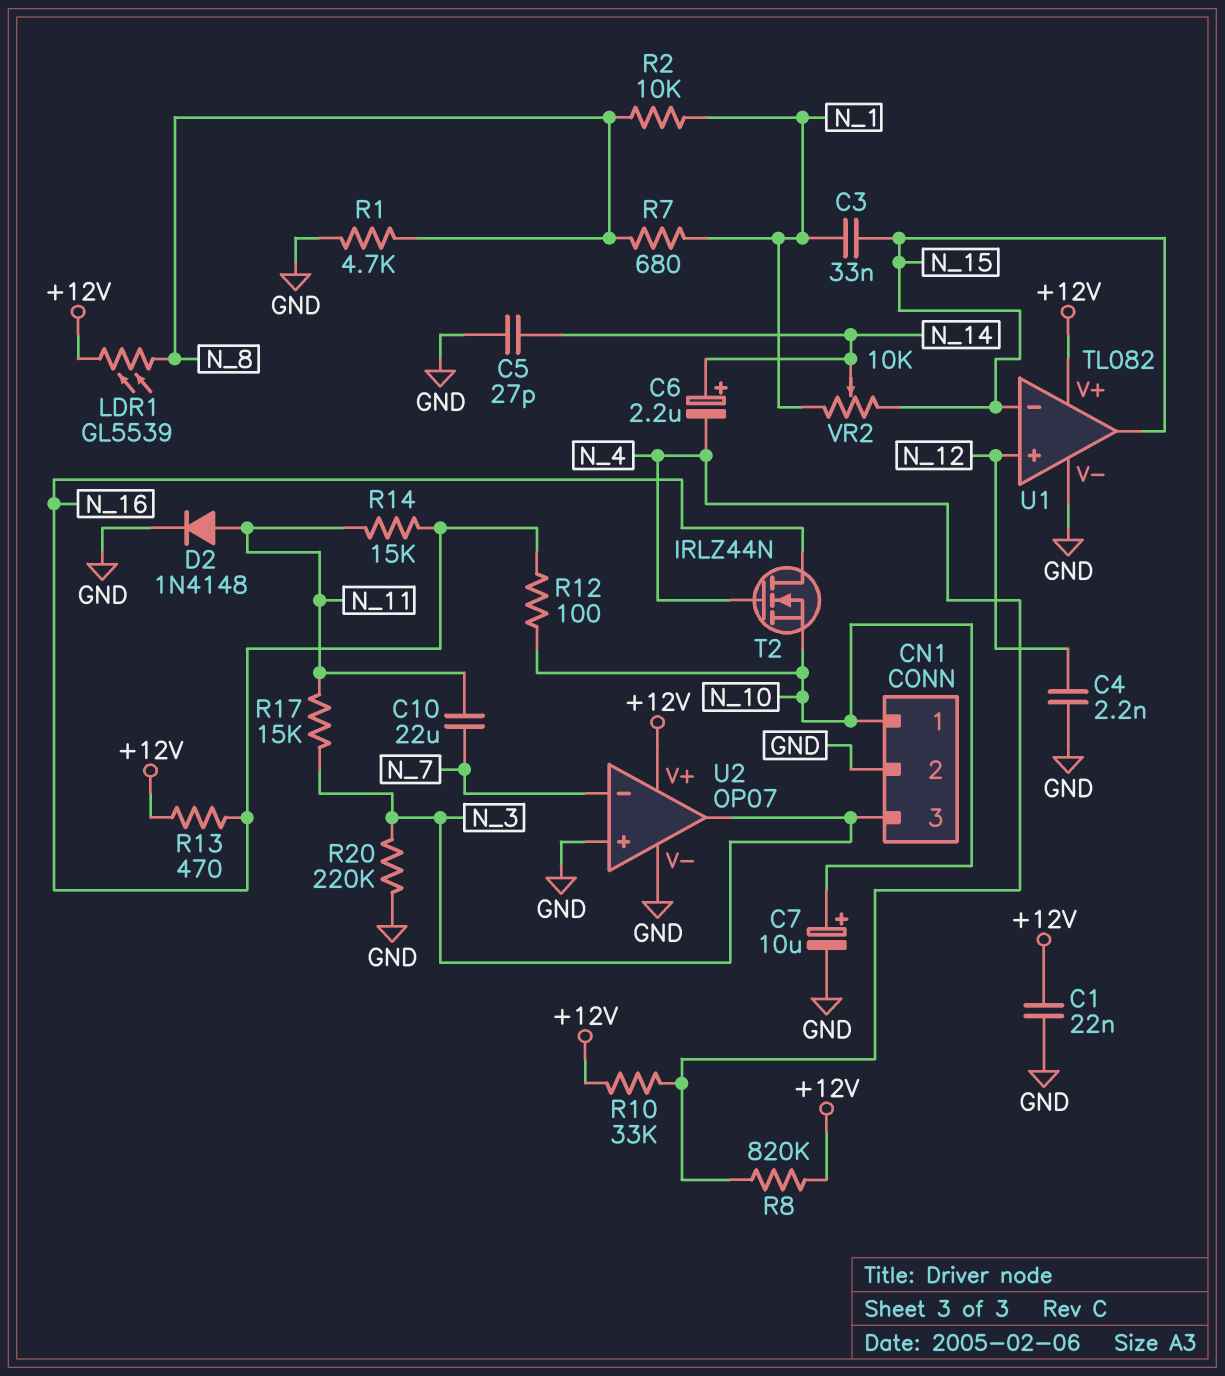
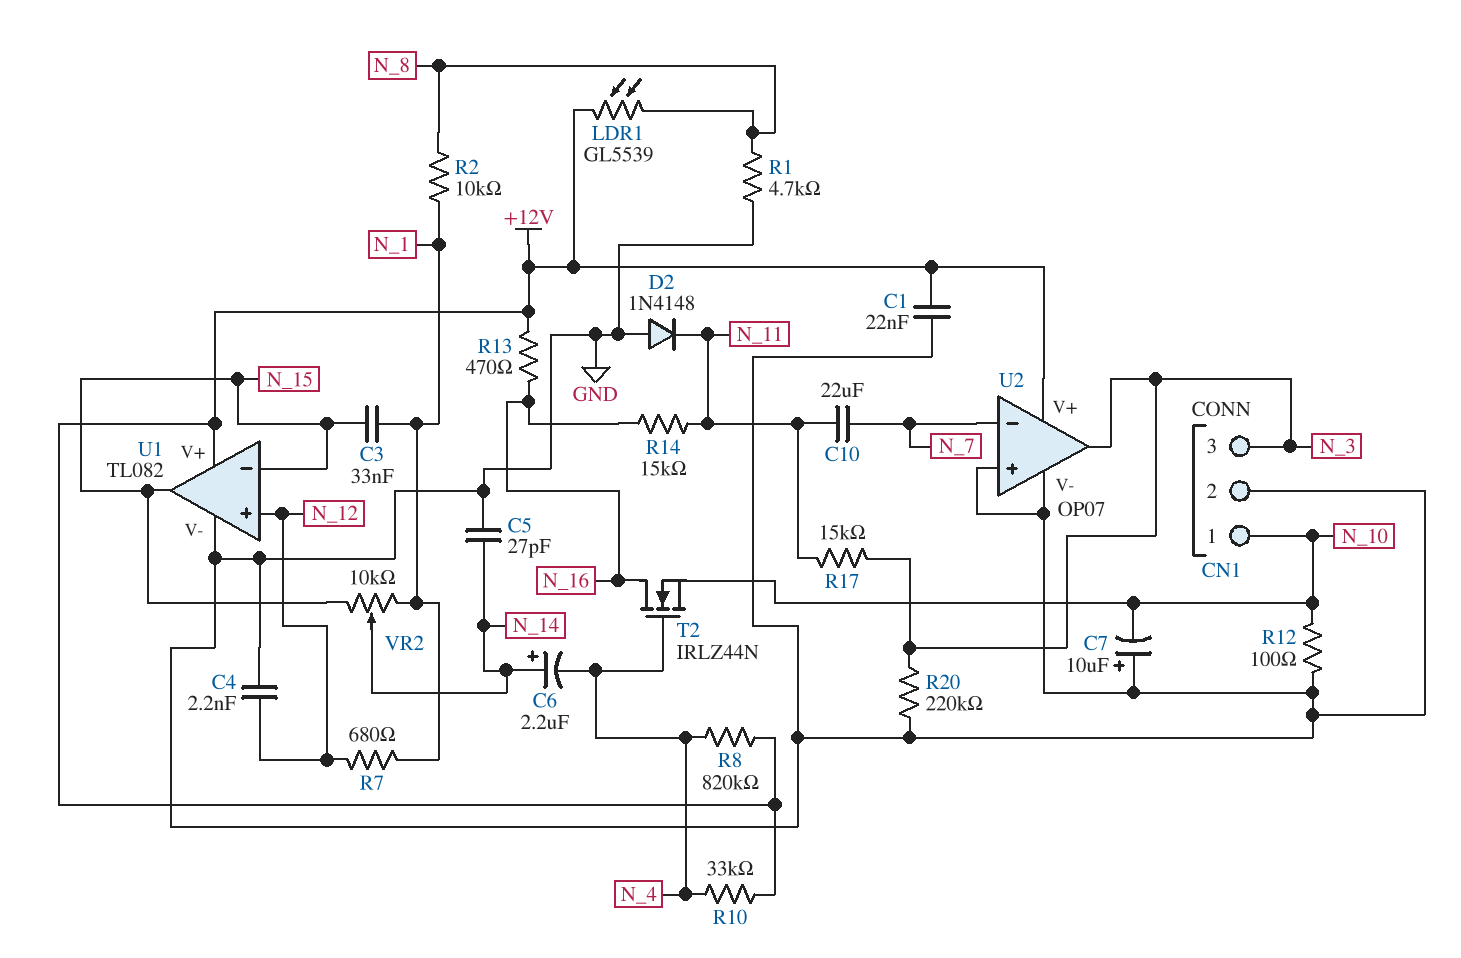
C7: 10uF (plus N_10, minus GND) -> 10uF (plus GND, minus N_10)
D2: diode 1N4148 (A N_11, K GND) -> diode 1N4148 (A GND, K N_11)
R7: 680 (N_1, N_8) -> 680 (N_1, N_12)
R12: 100 (N_10, N_16) -> 100 (GND, N_10)

